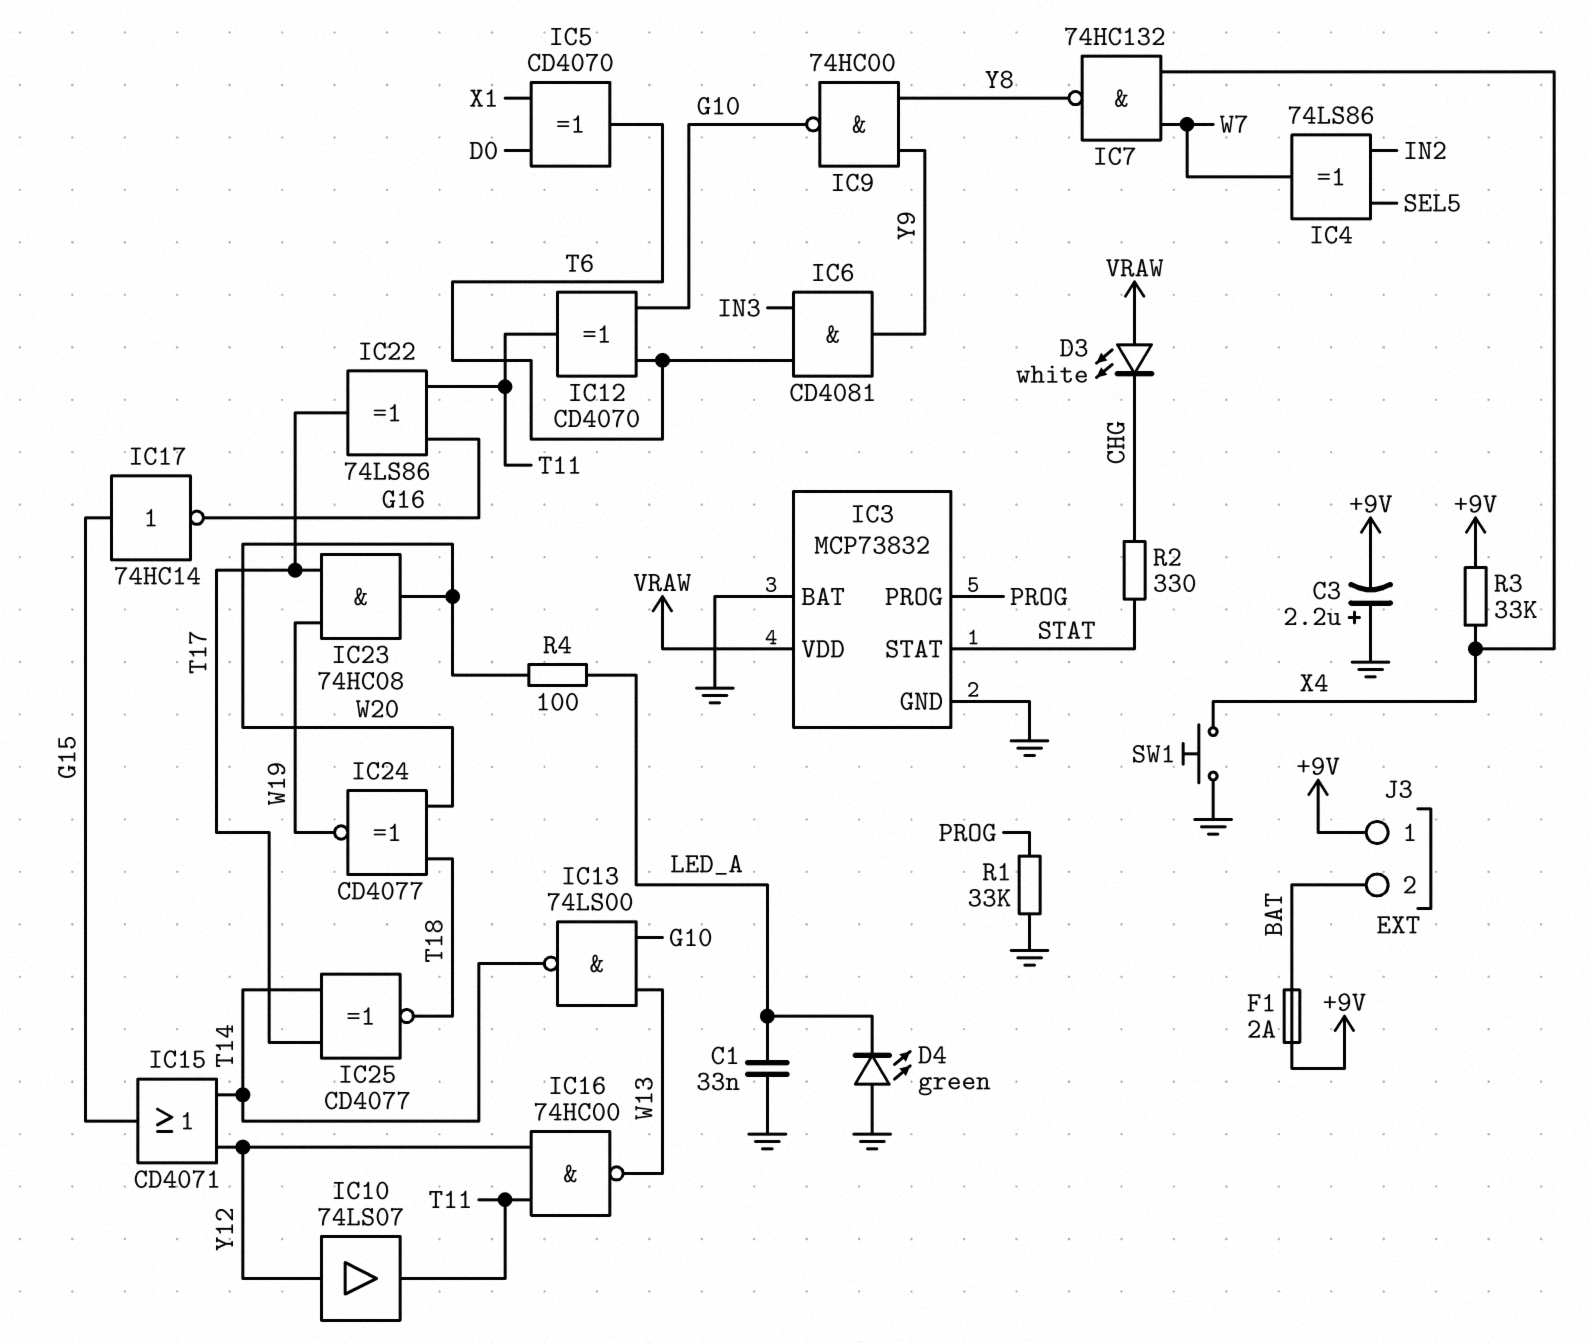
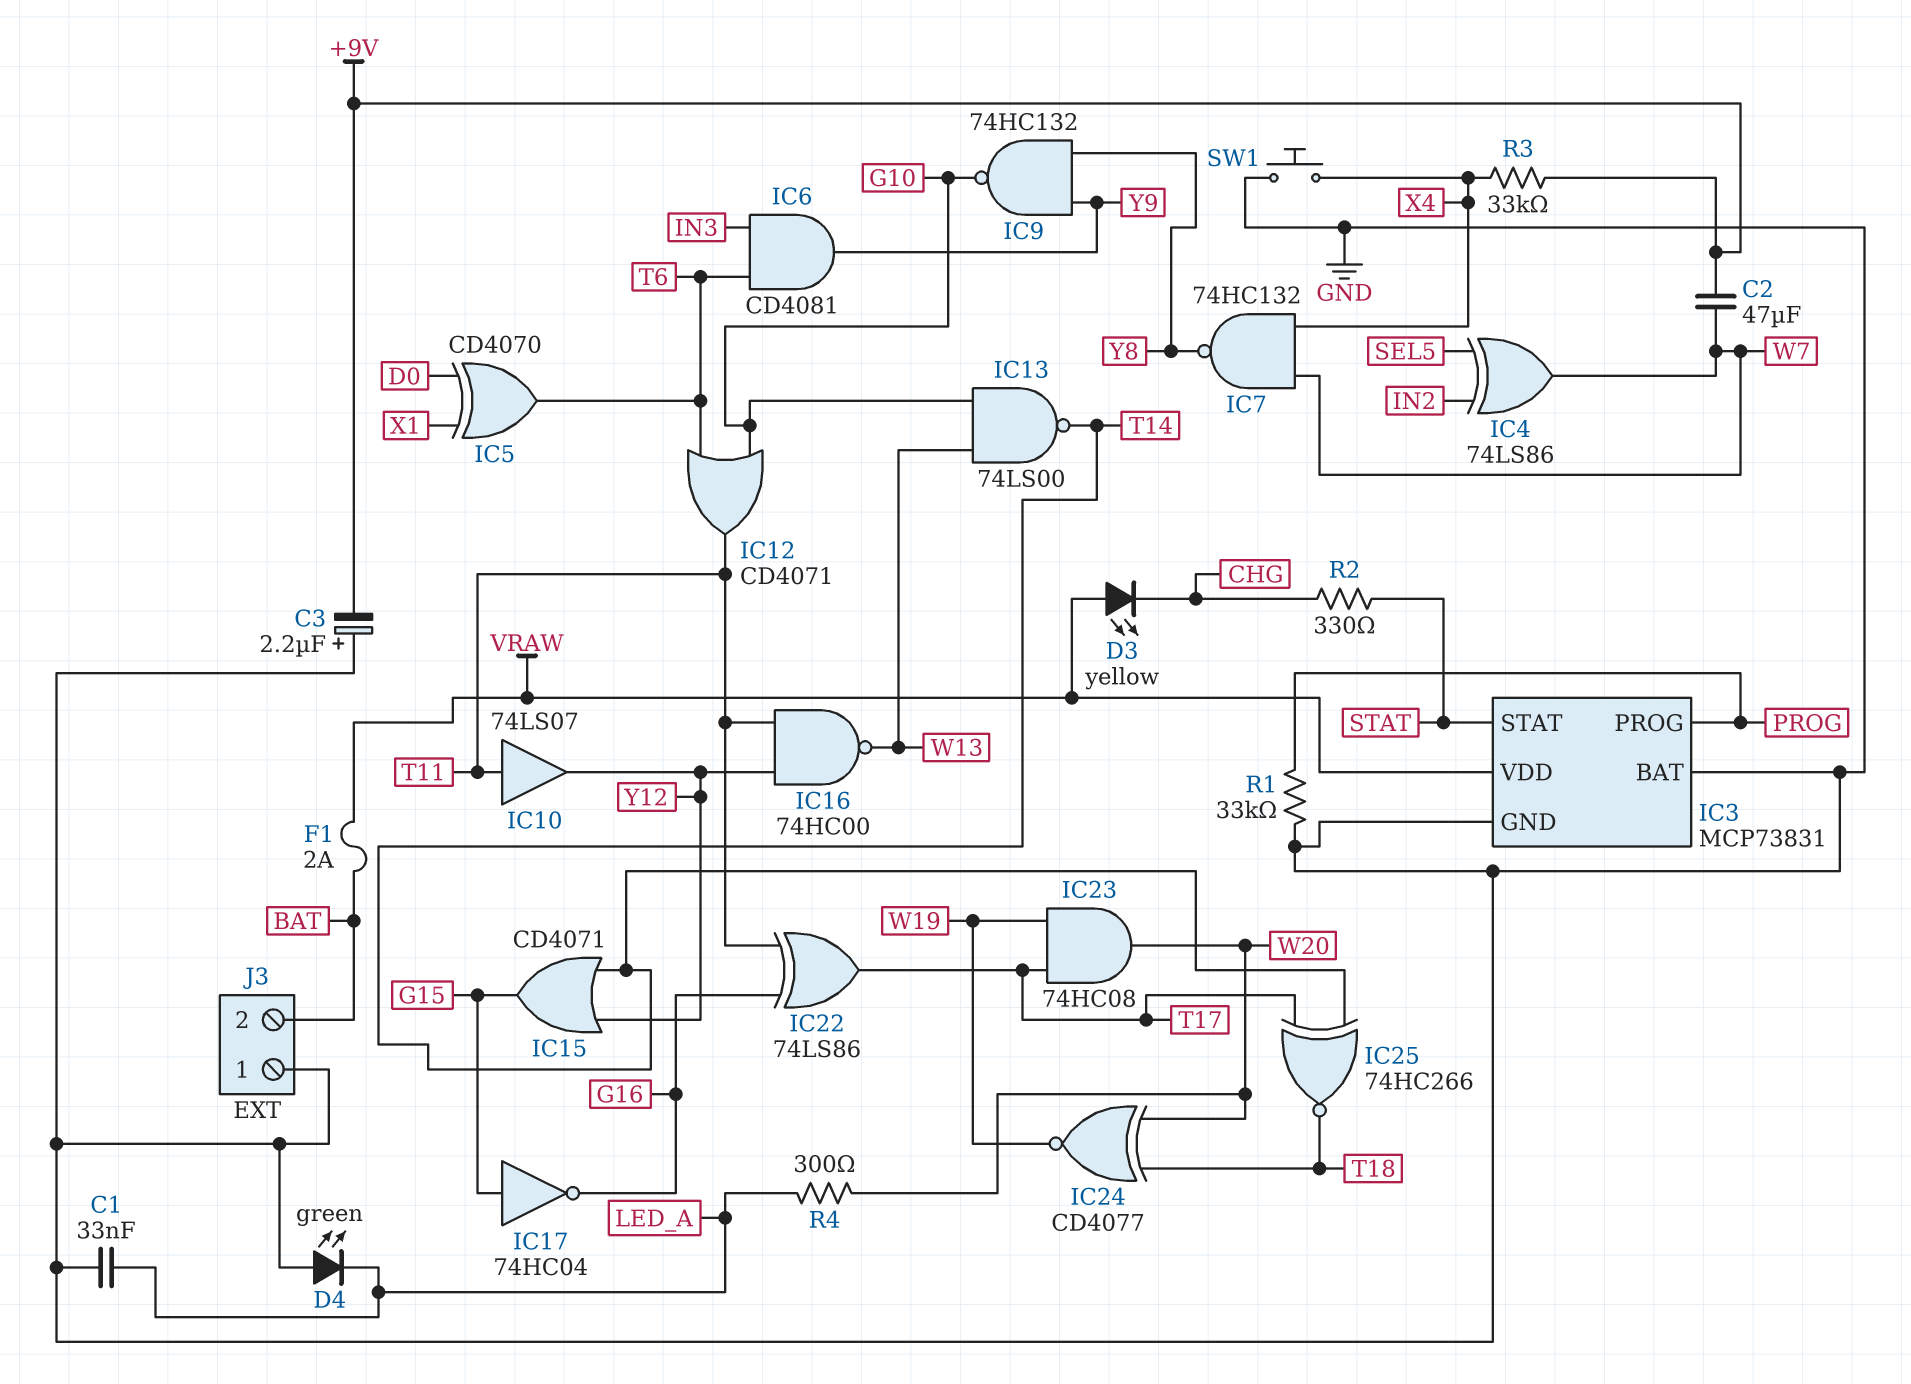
C2: none -> 47uF (+9V, W7)
D3: LED white (A VRAW, K CHG) -> LED yellow (A VRAW, K CHG)
F1: 2A (+9V, BAT) -> 2A (BAT, VRAW)
IC3: MCP73832 -> MCP73831
IC9: NAND 74HC00 (in Y8, in Y9, out G10) -> NAND 74HC132 (in Y8, in Y9, out G10)
IC10: buffer 74LS07 (in Y12, out T11) -> buffer 74LS07 (in T11, out Y12)
IC12: XOR CD4070 (in G10, in T6, out T11) -> OR CD4071 (in G10, in T6, out T11)
IC17: NOT 74HC14 (in G15, out G16) -> NOT 74HC04 (in G15, out G16)
IC25: XNOR CD4077 (in T14, in T17, out T18) -> XNOR 74HC266 (in T14, in T17, out T18)
J3 pin 1: +9V -> GND
R4: 100 (LED_A, W20) -> 300 (LED_A, W20)

